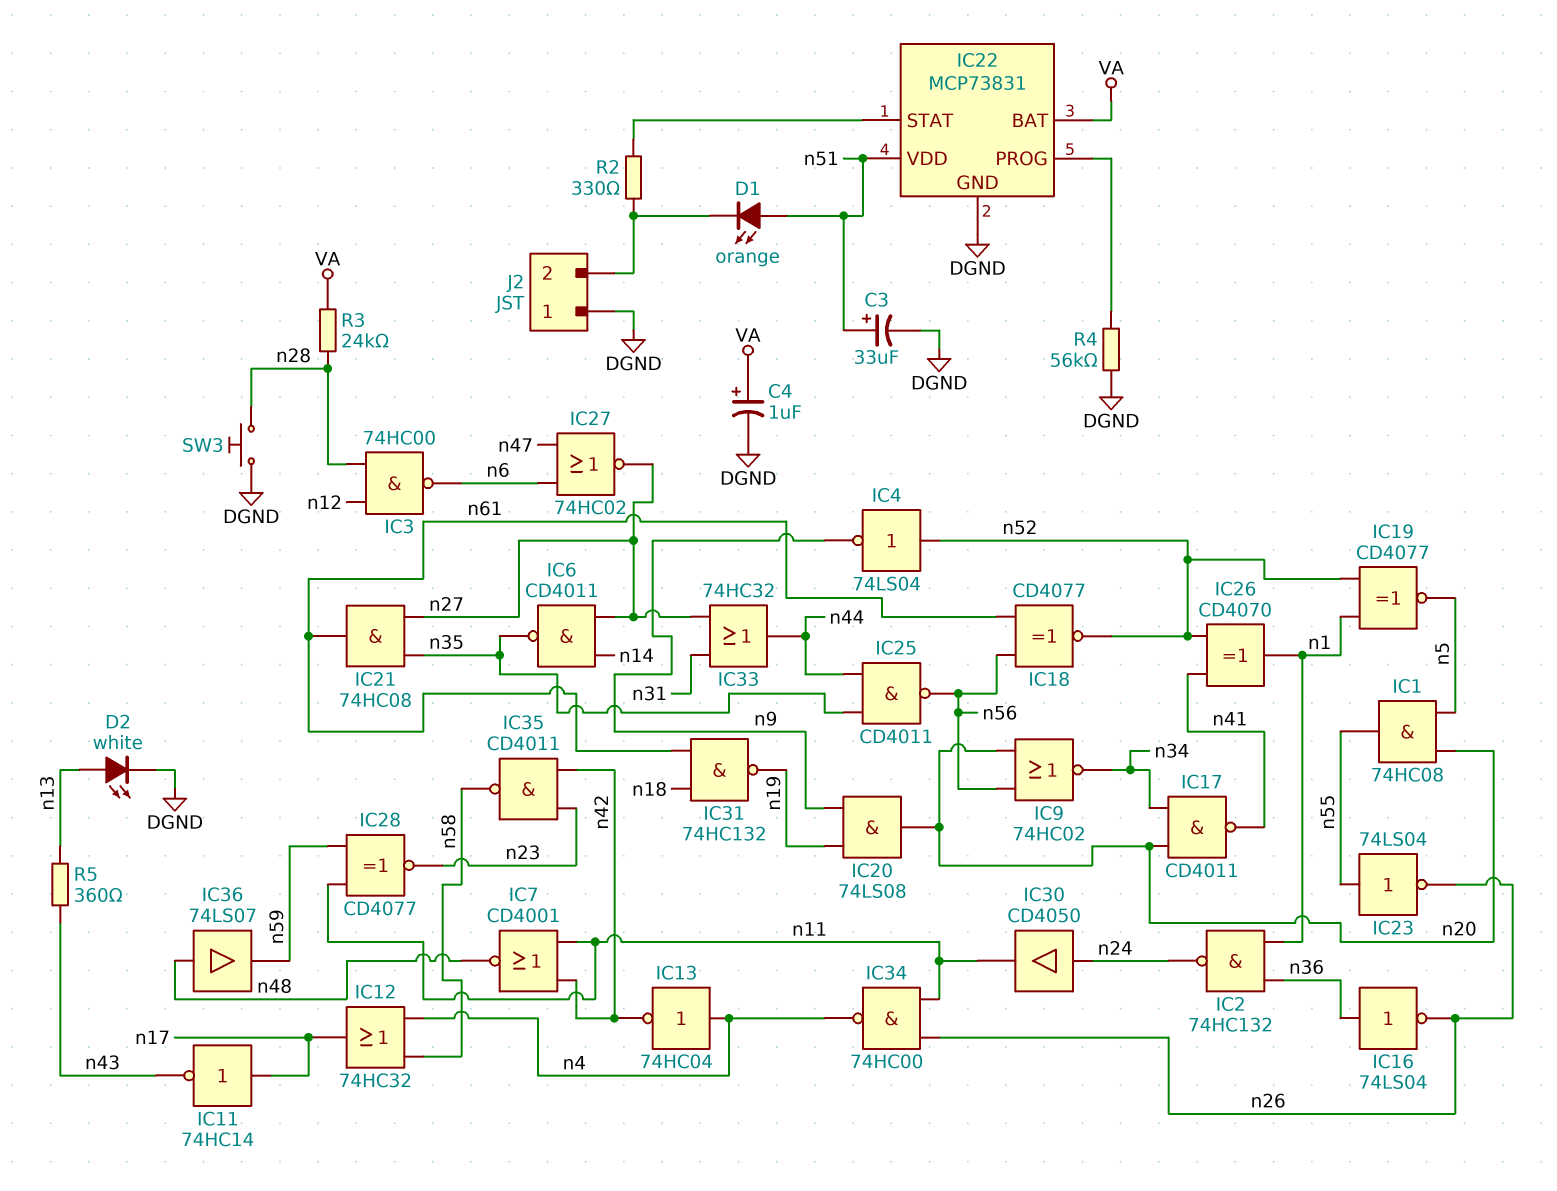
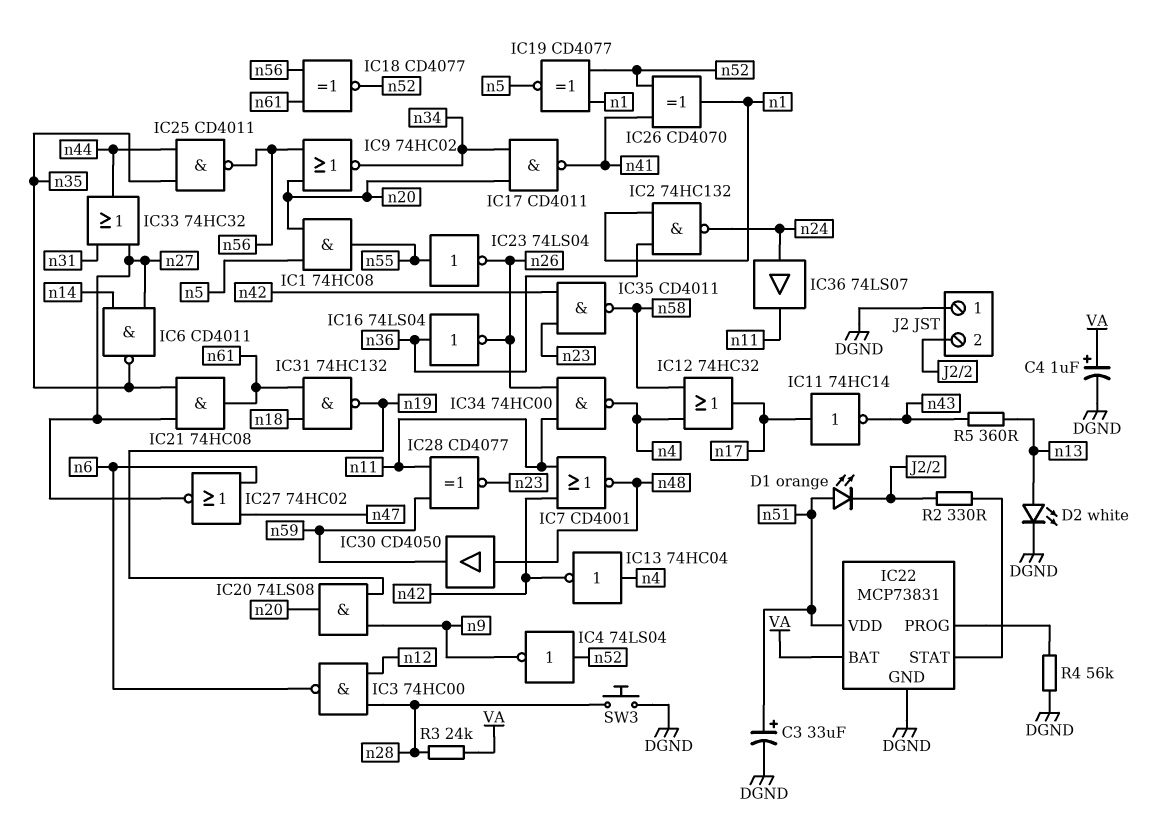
IC30: buffer CD4050 (in n24, out n11) -> buffer CD4050 (in n48, out n59)
IC36: buffer 74LS07 (in n48, out n59) -> buffer 74LS07 (in n24, out n11)

